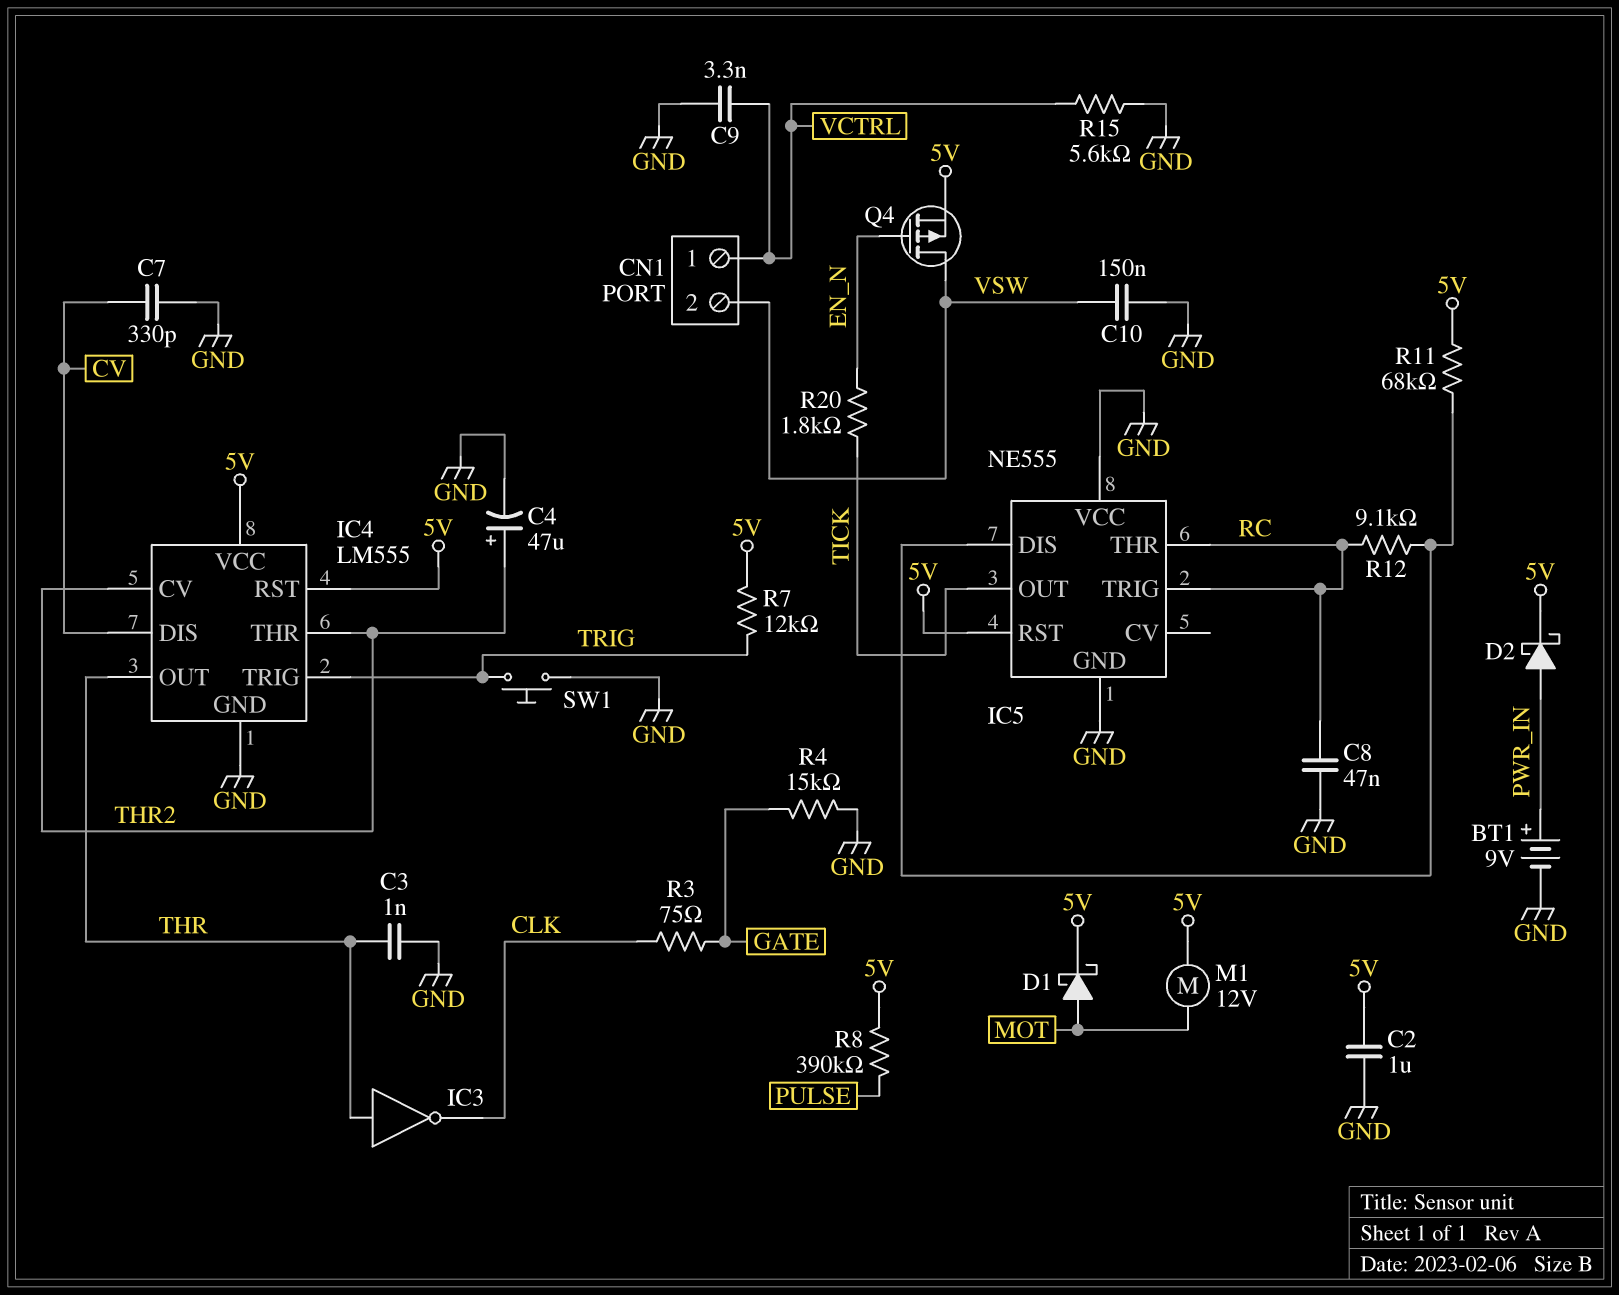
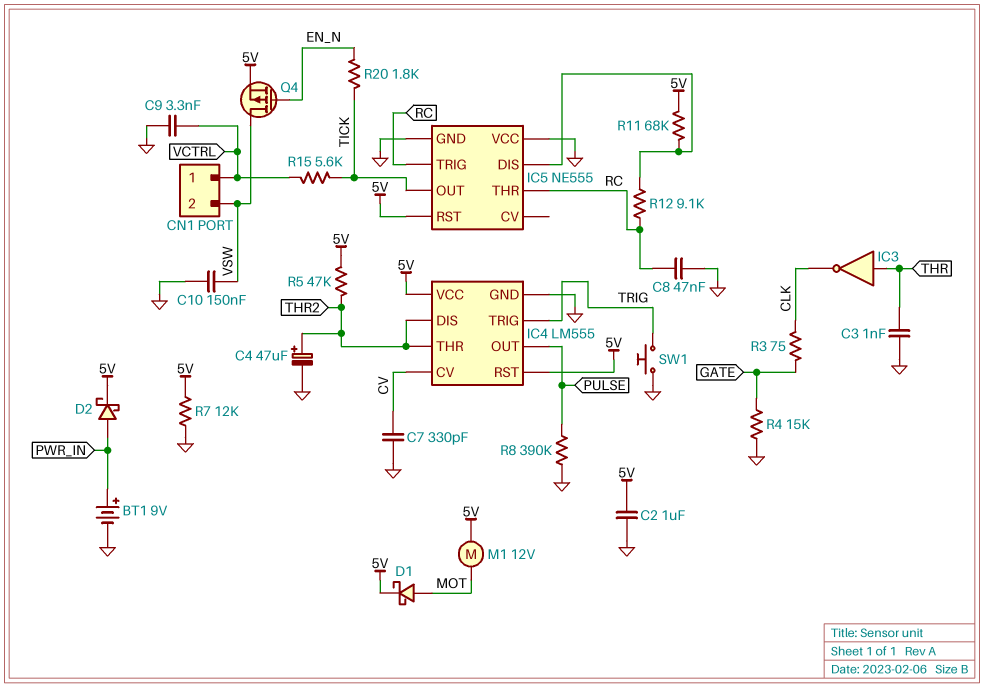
IC4 pin CV: THR2 -> CV
IC4 pin DIS: CV -> THR2
IC4 pin OUT: THR -> PULSE
R5: none -> 47k (5V, THR2)
R7: 12k (5V, TRIG) -> 12k (5V, GND)
R8: 390k (5V, PULSE) -> 390k (GND, PULSE)
R15: 5.6k (GND, VCTRL) -> 5.6k (TICK, VCTRL)

